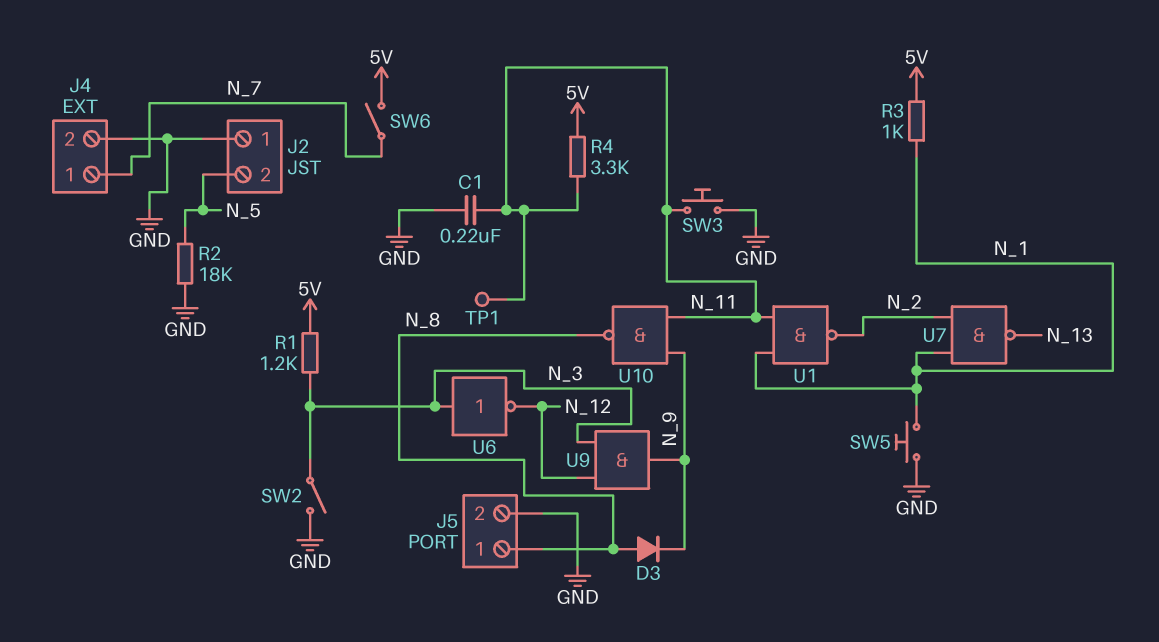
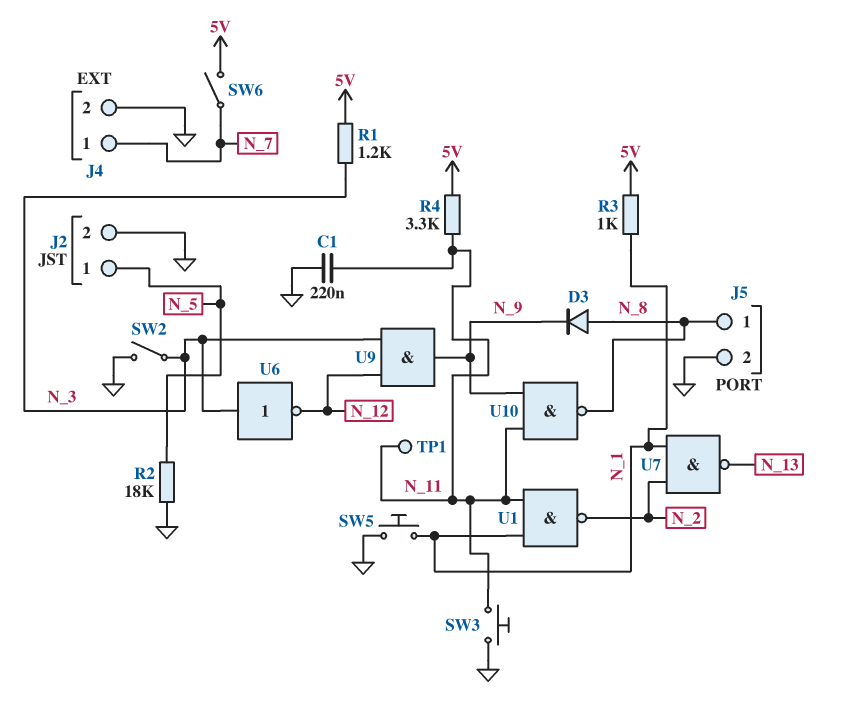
J2 pin 1: GND -> N_5
J2 pin 2: N_5 -> GND

